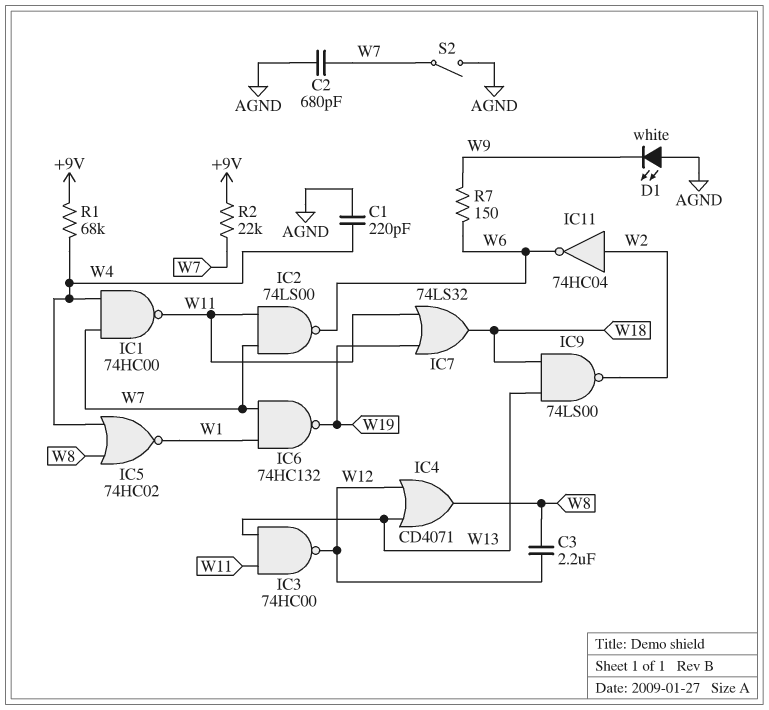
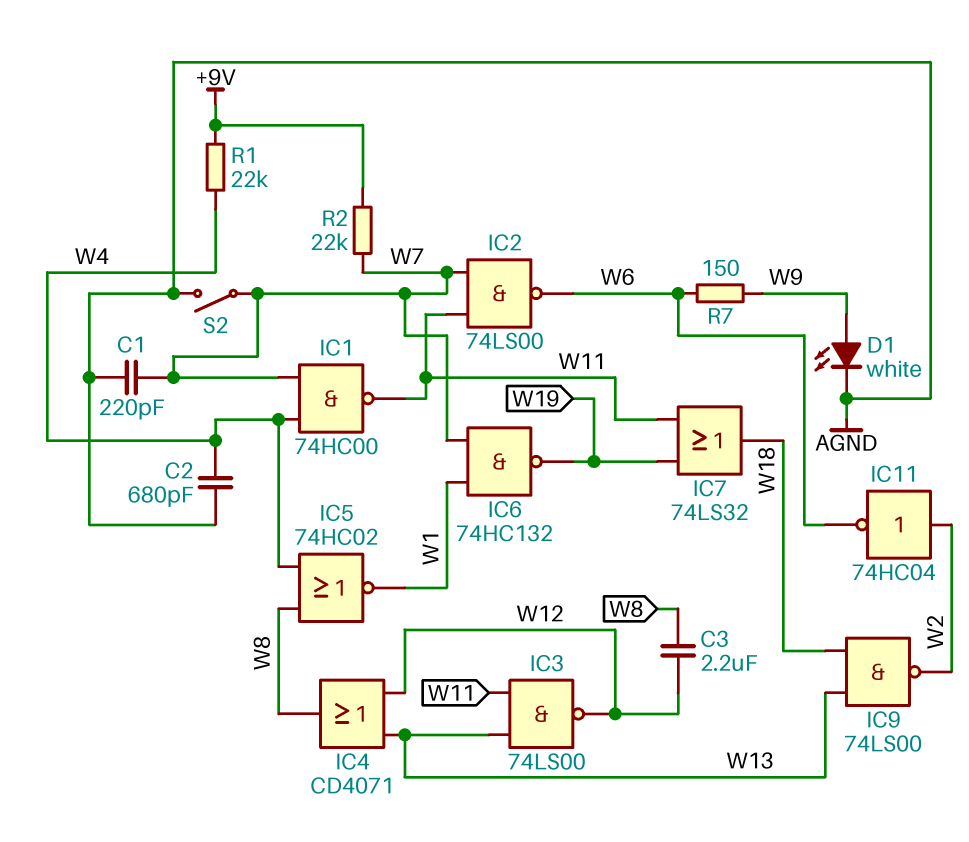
C1: 220pF (AGND, W4) -> 220pF (AGND, W7)
C2: 680pF (AGND, W7) -> 680pF (AGND, W4)
D1: LED white (A AGND, K W9) -> LED white (A W9, K AGND)
IC3: NAND 74HC00 (in W11, in W13, out W12) -> NAND 74LS00 (in W11, in W13, out W12)
R1: 68k (+9V, W4) -> 22k (+9V, W4)

